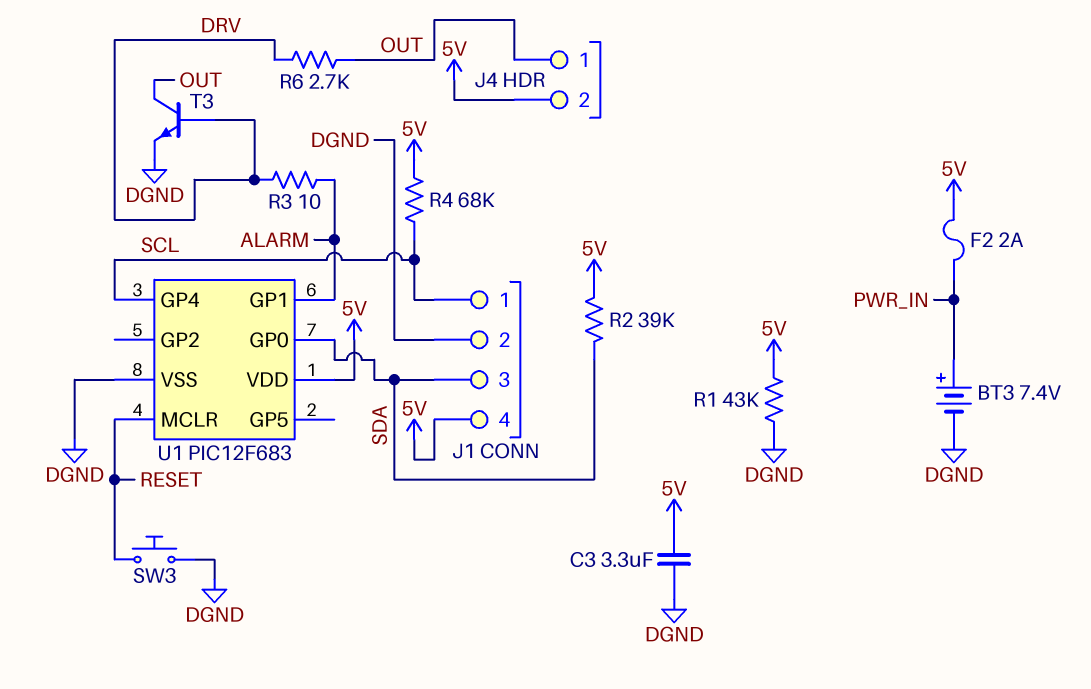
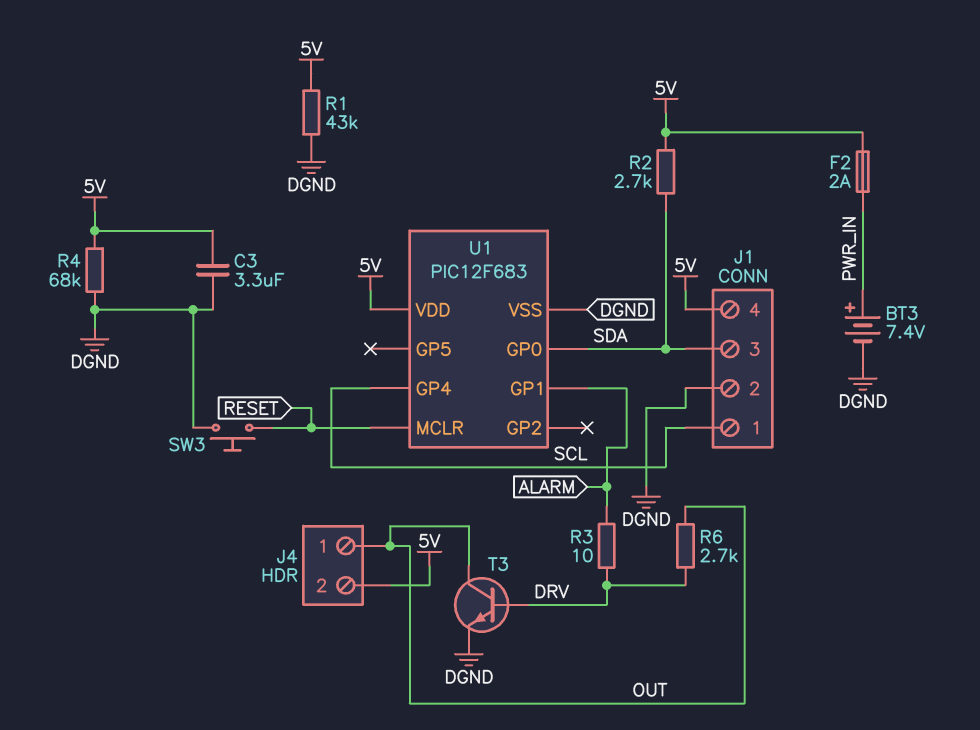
R2: 39k (5V, SDA) -> 2.7k (5V, SDA)
R4: 68k (5V, SCL) -> 68k (5V, DGND)

